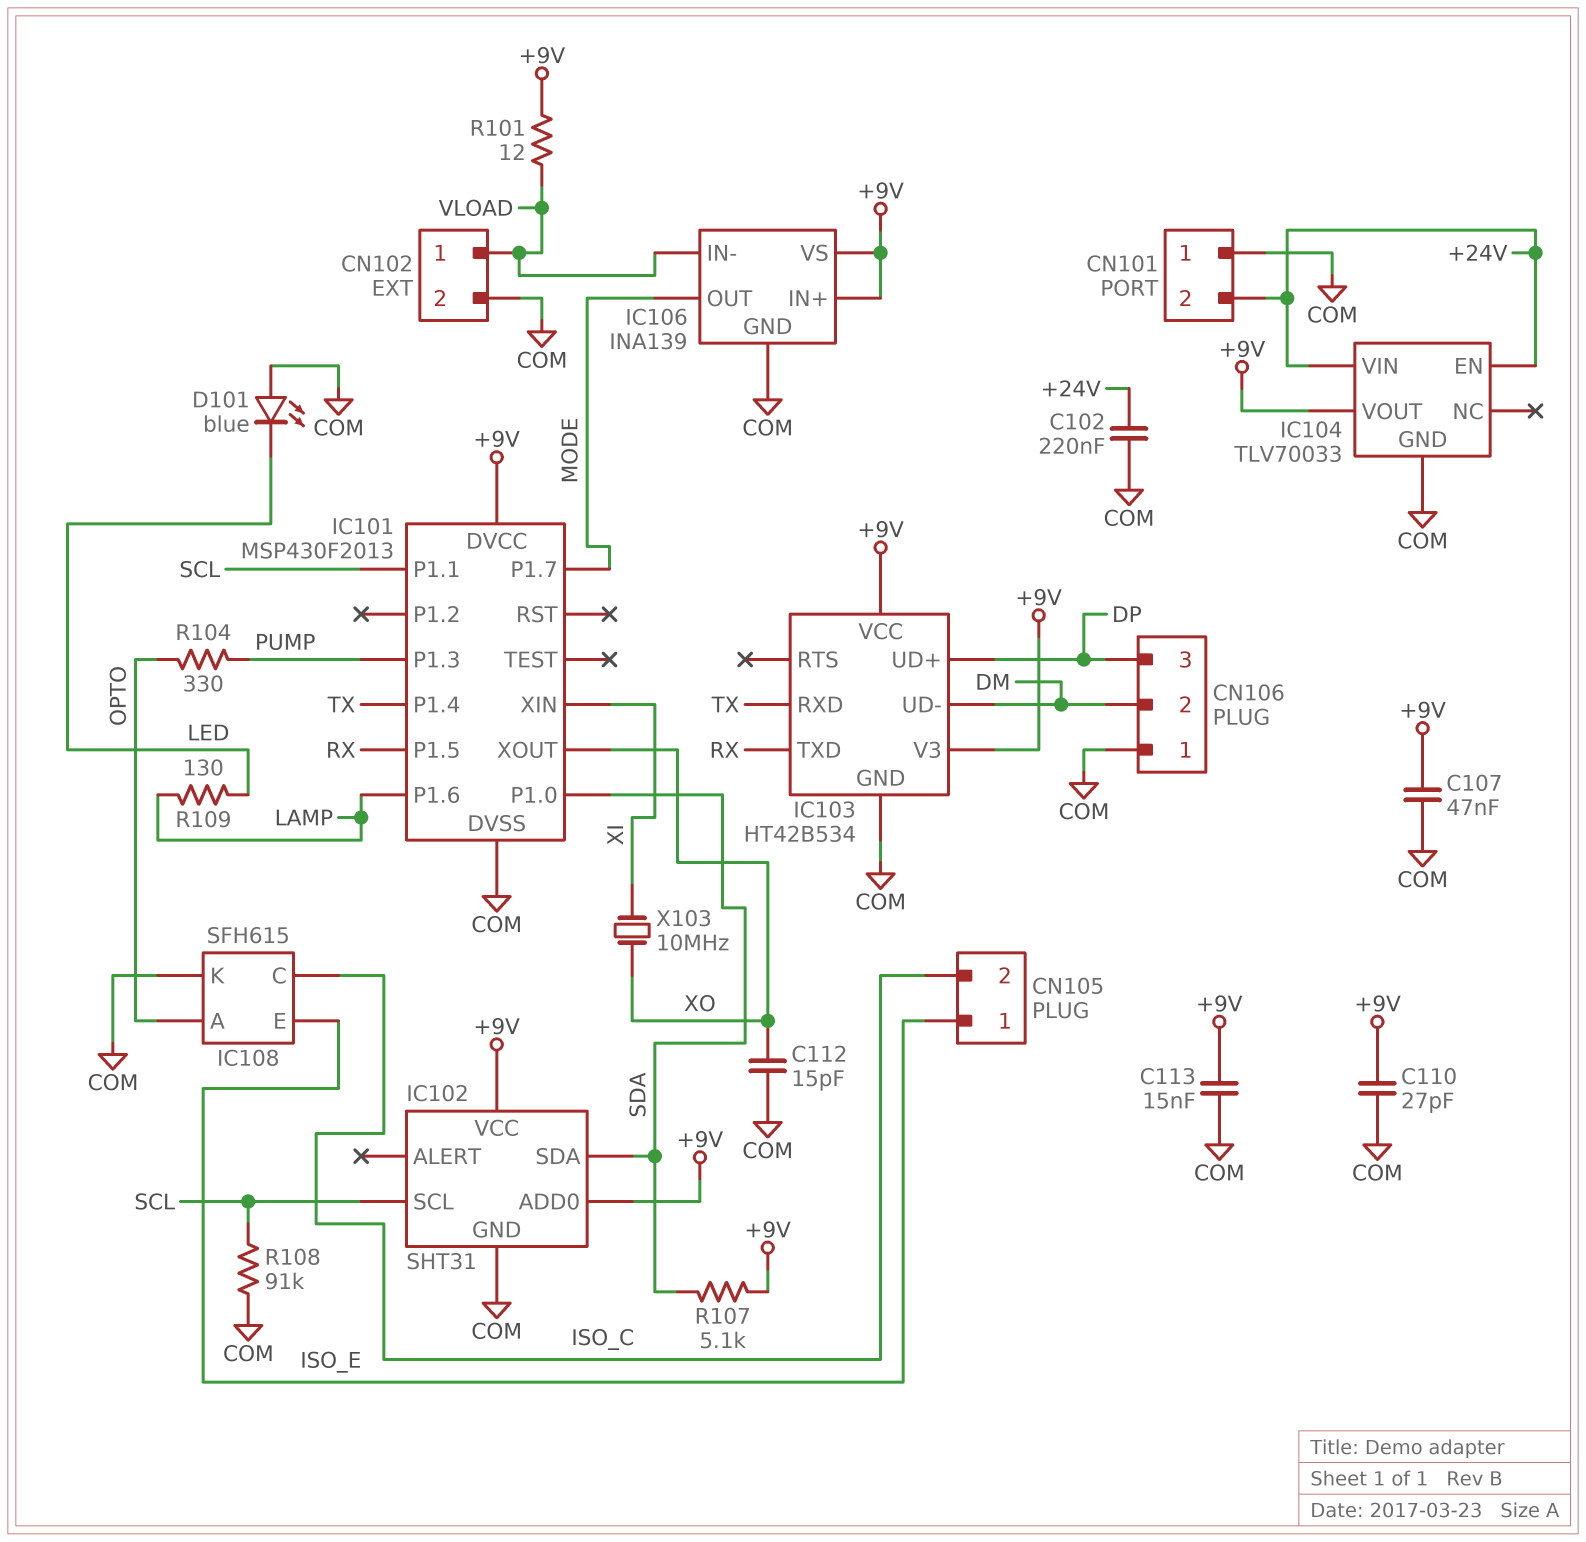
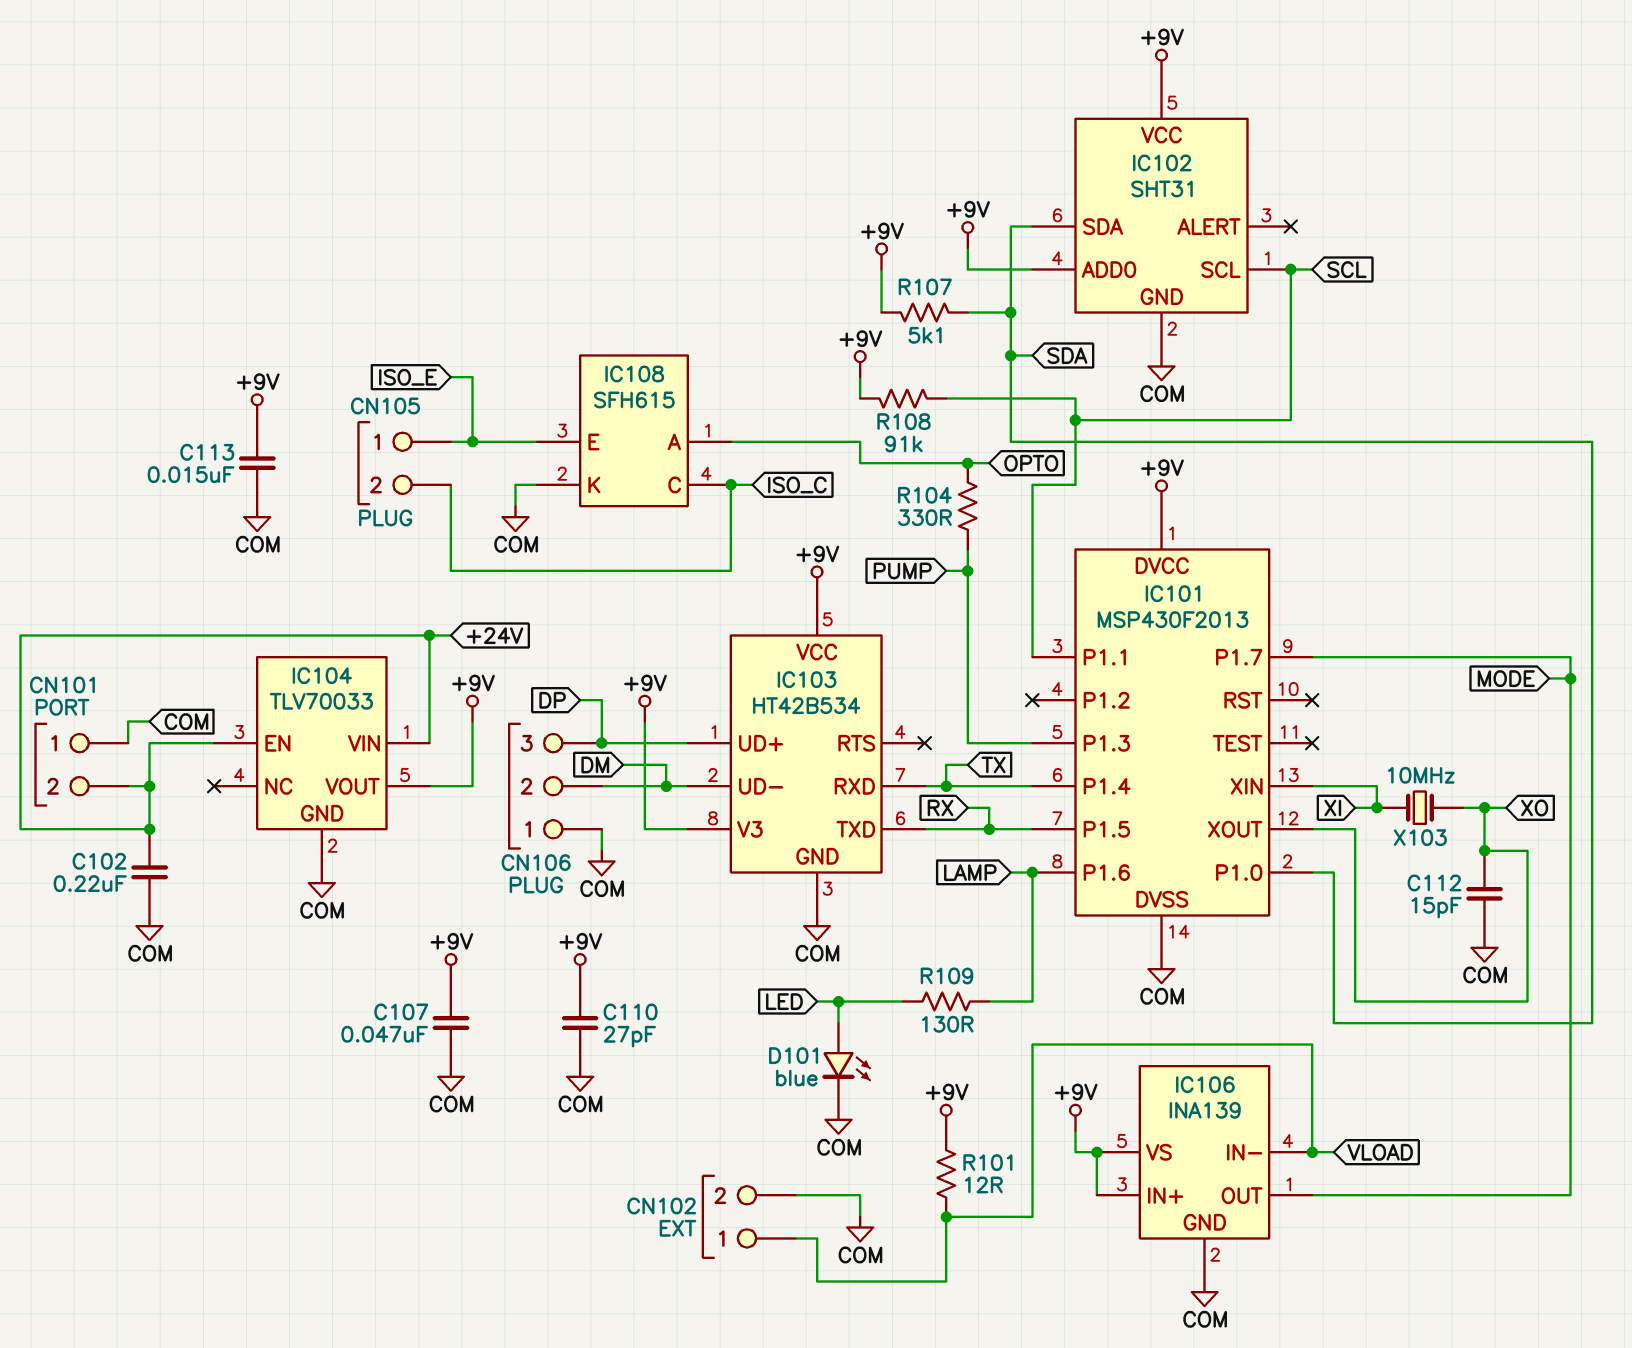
D101: LED blue (A COM, K LED) -> LED blue (A LED, K COM)
R108: 91k (COM, SCL) -> 91k (+9V, SCL)

